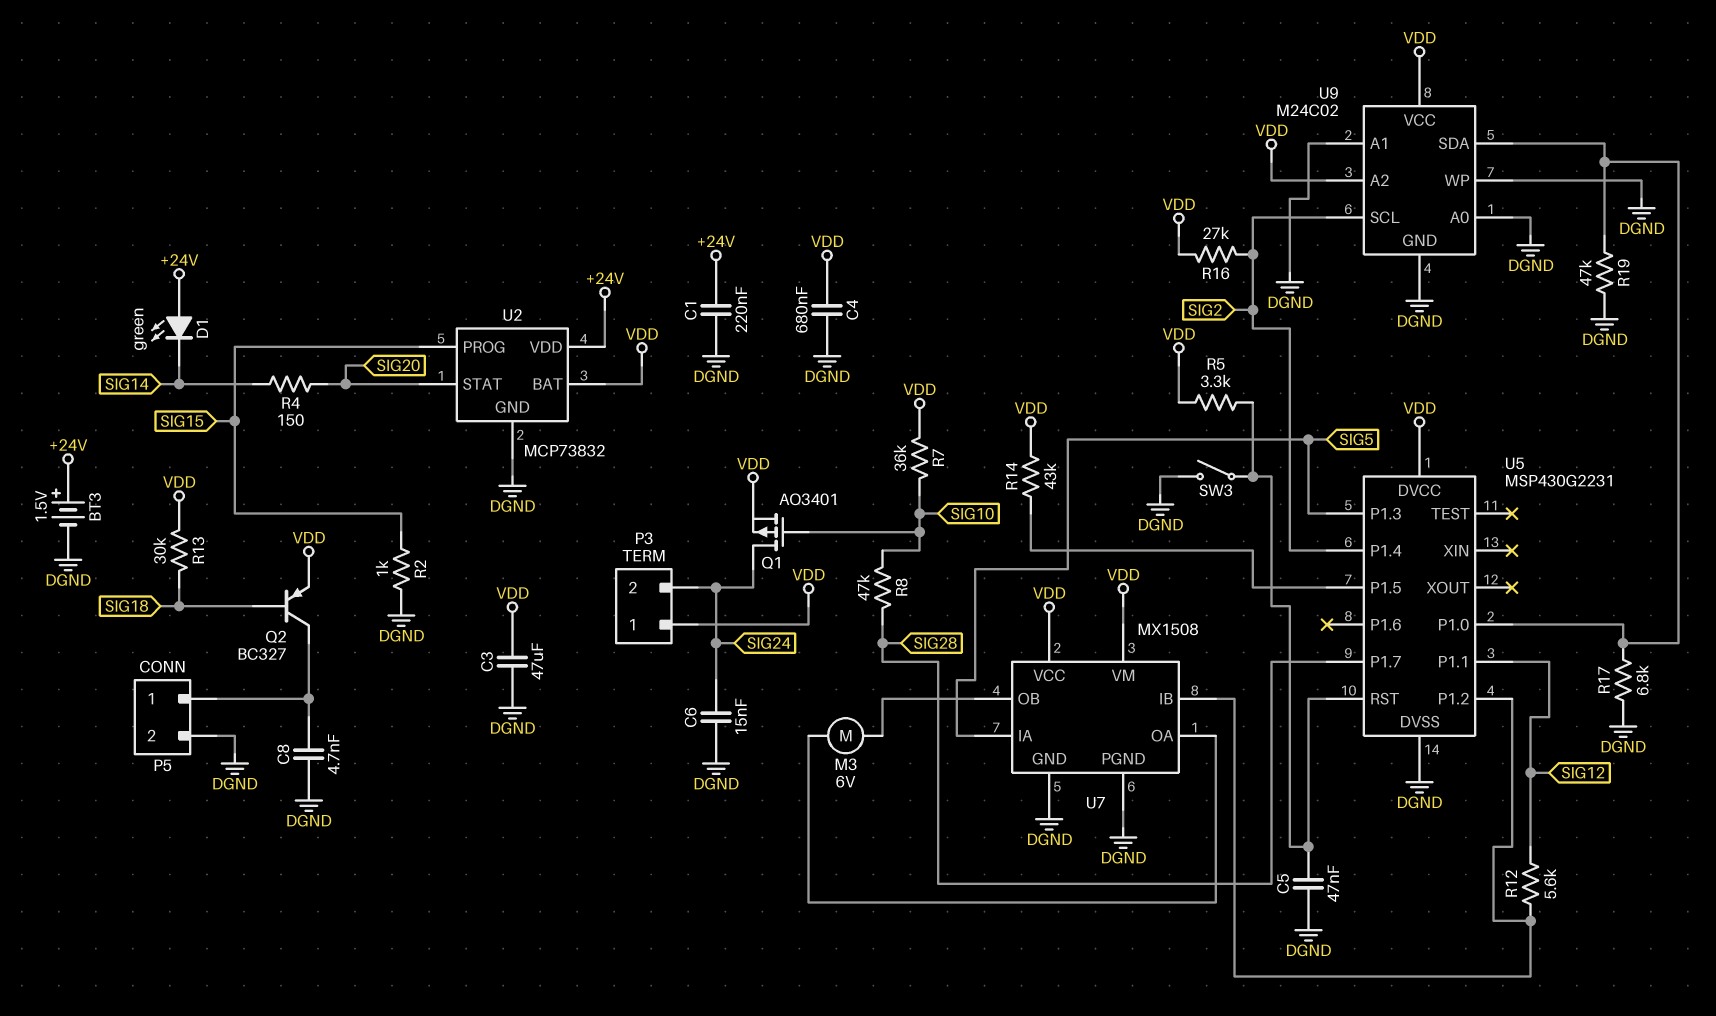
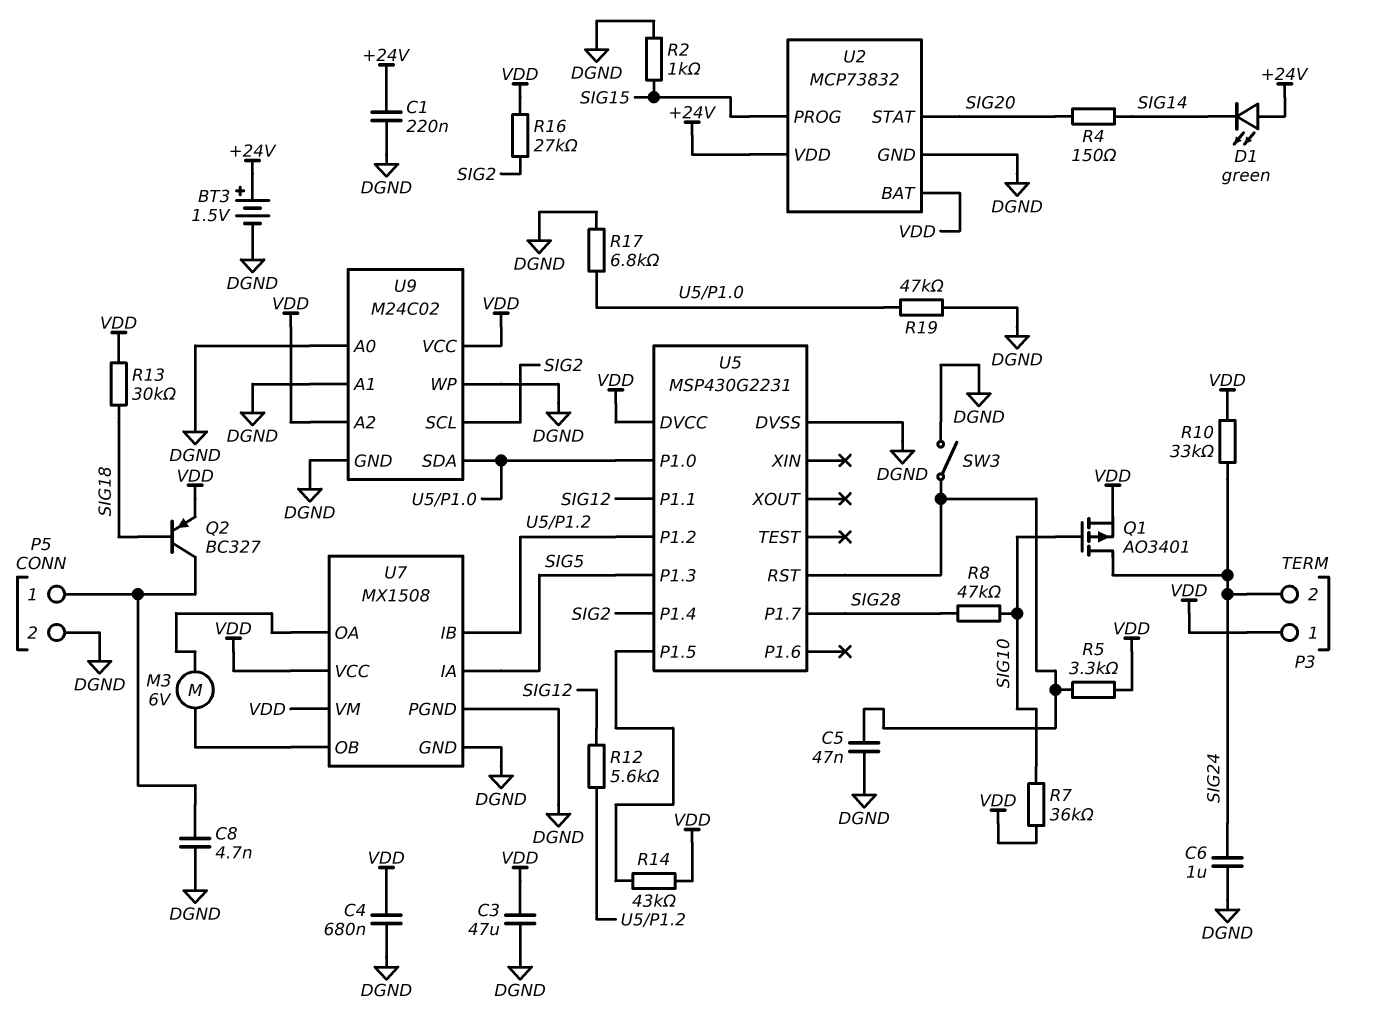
C6: 15nF (DGND, SIG24) -> 1uF (DGND, SIG24)
R10: none -> 33k (SIG24, VDD)

